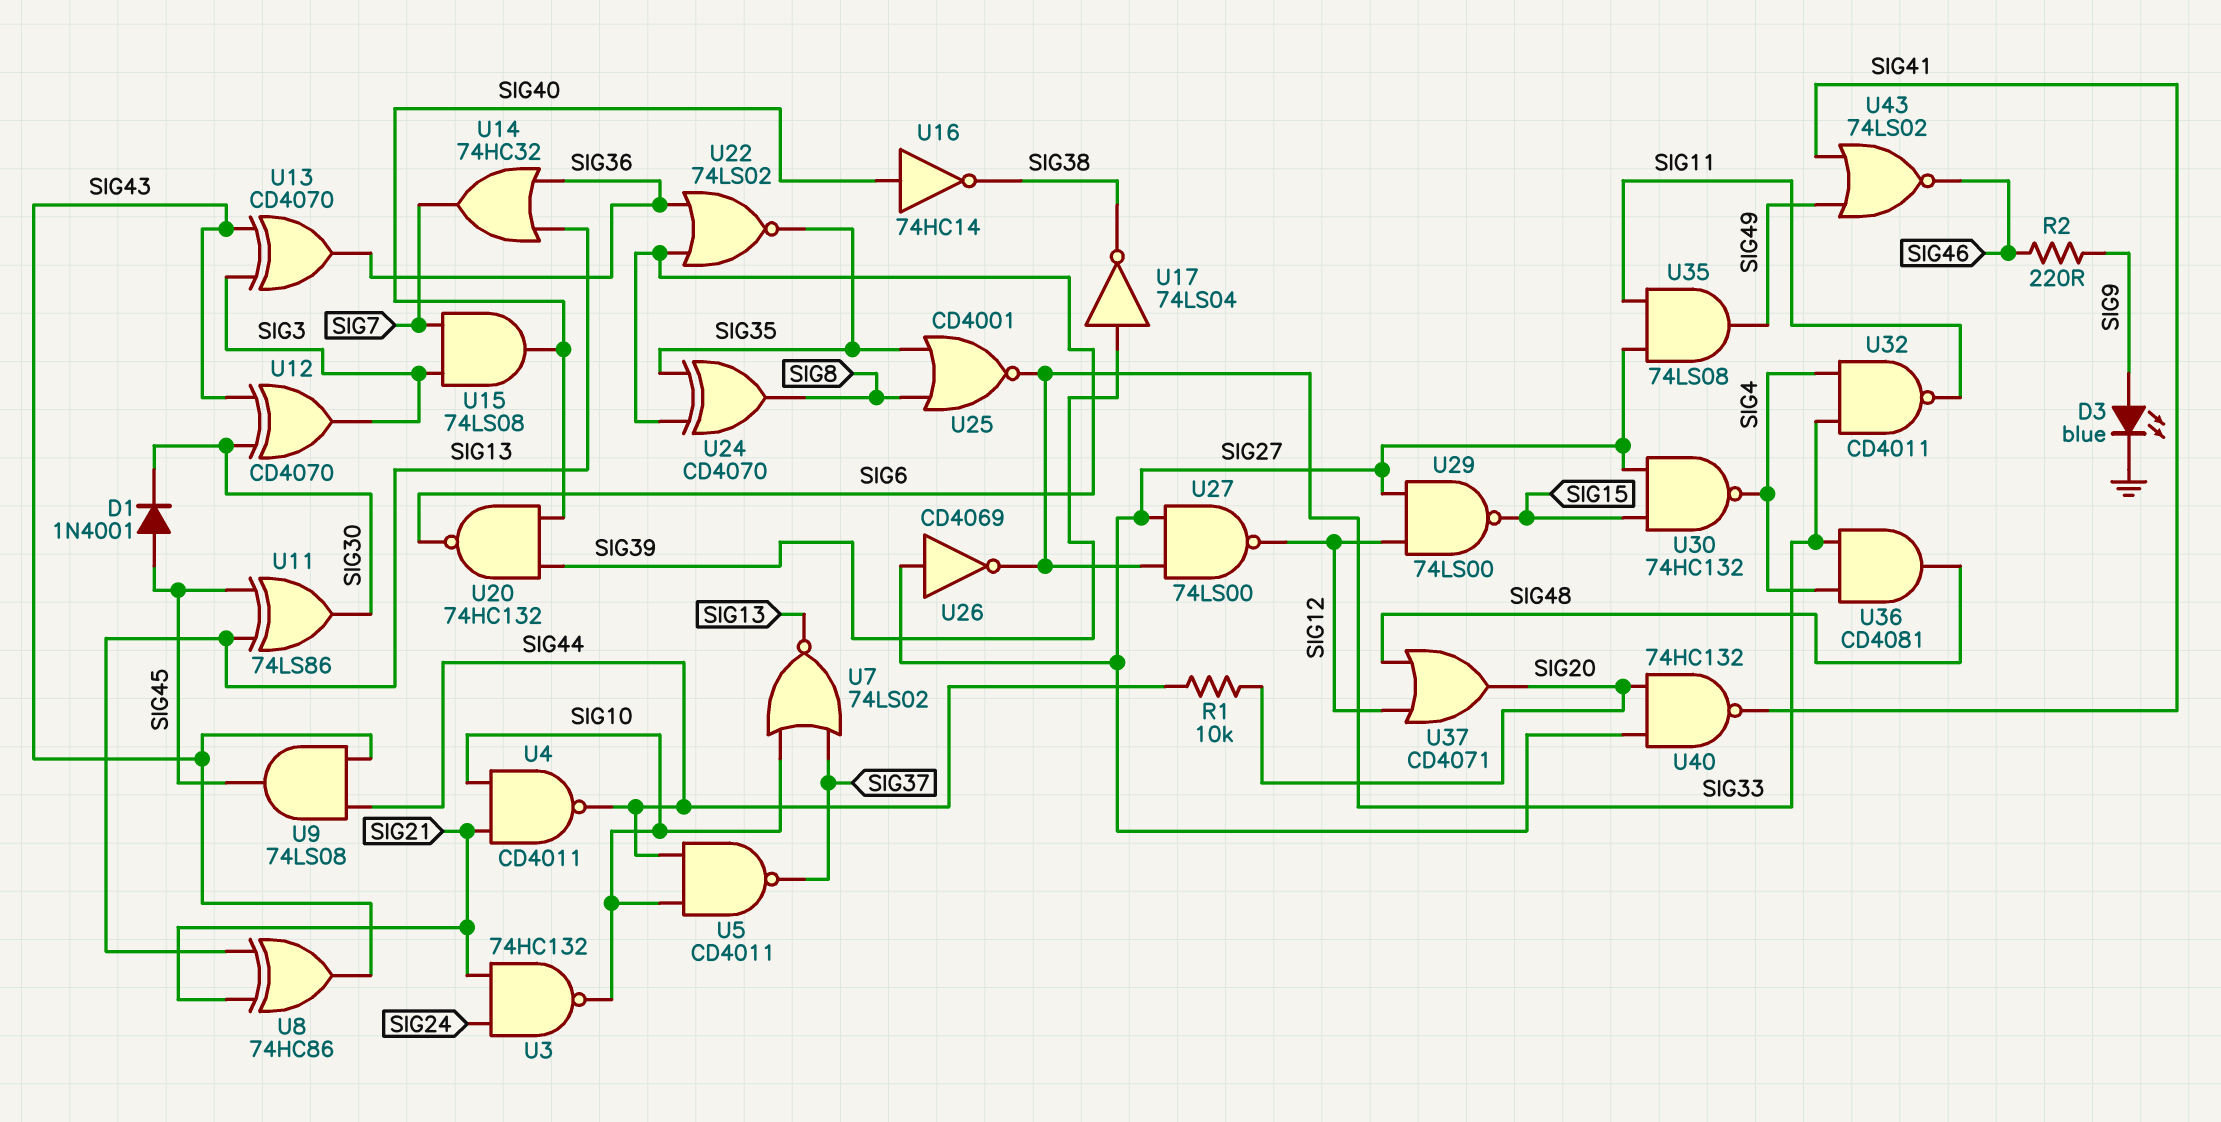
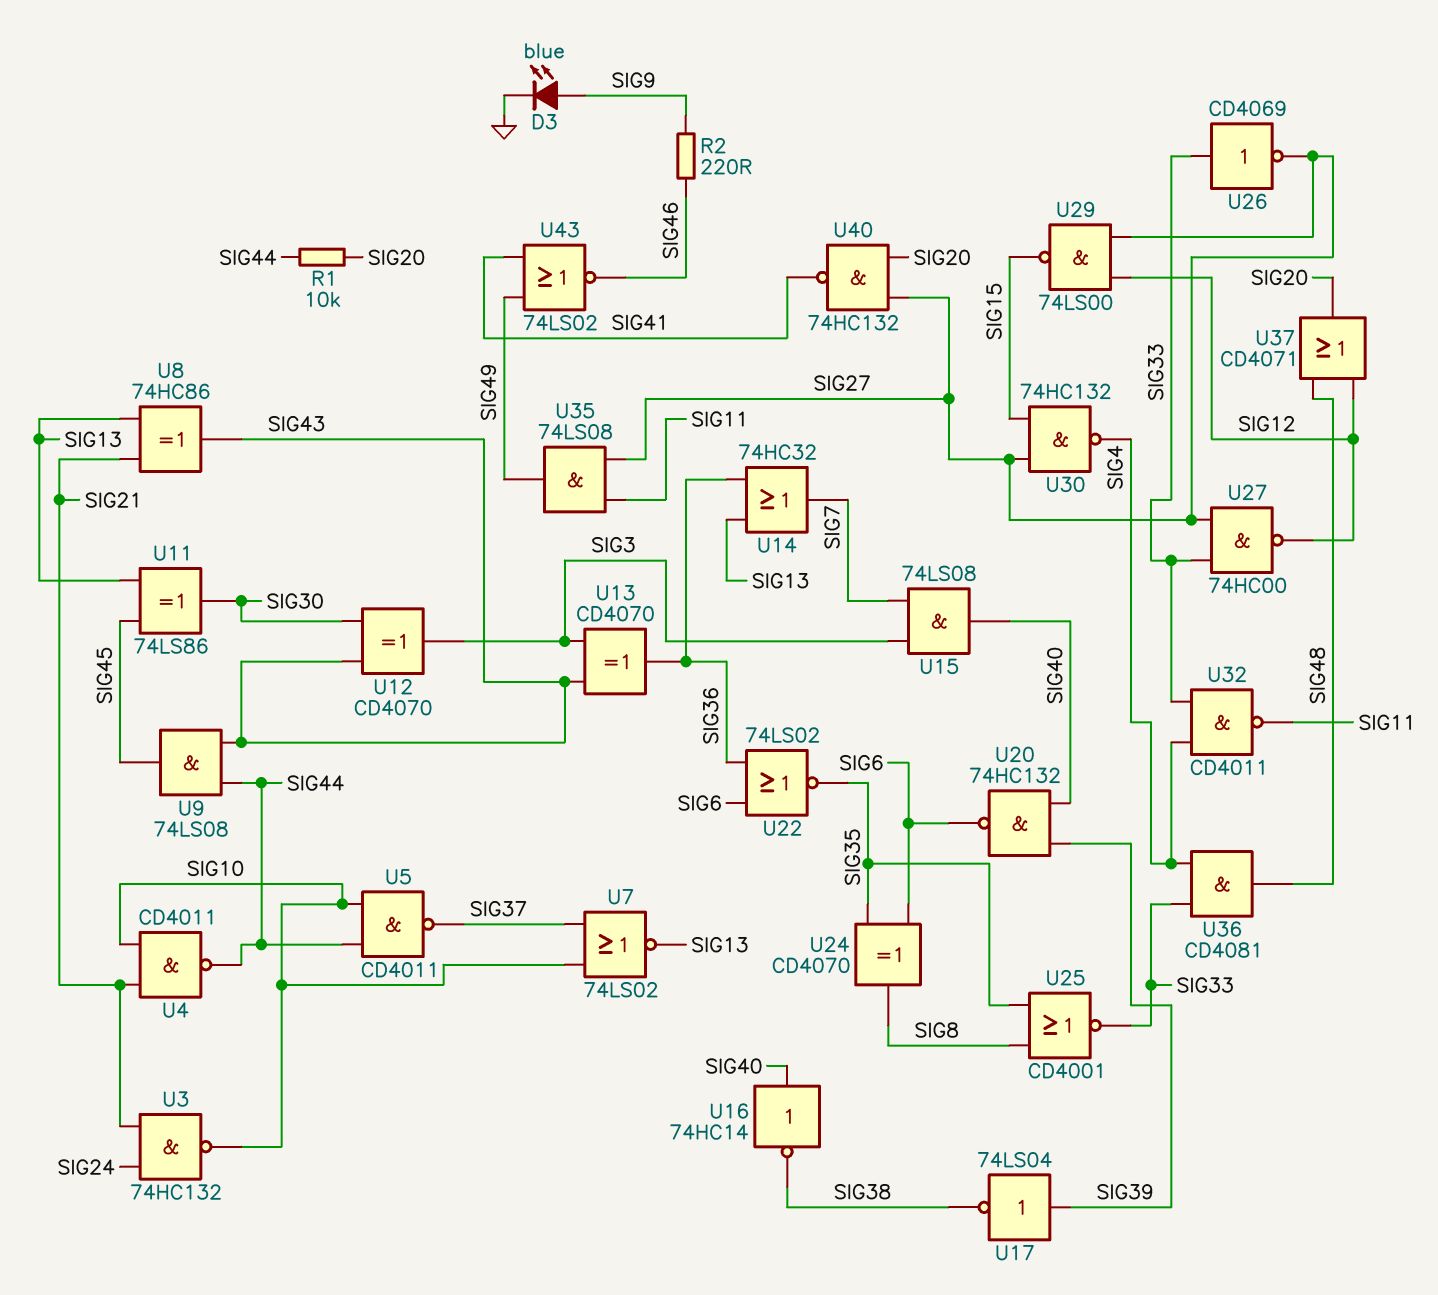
D1: diode 1N4001 (A SIG45, K SIG30) -> none
U26: NOT CD4069 (in SIG27, out SIG33) -> NOT CD4069 (in SIG33, out SIG27)
U27: NAND 74LS00 (in SIG27, in SIG33, out SIG12) -> NAND 74HC00 (in SIG27, in SIG33, out SIG12)

